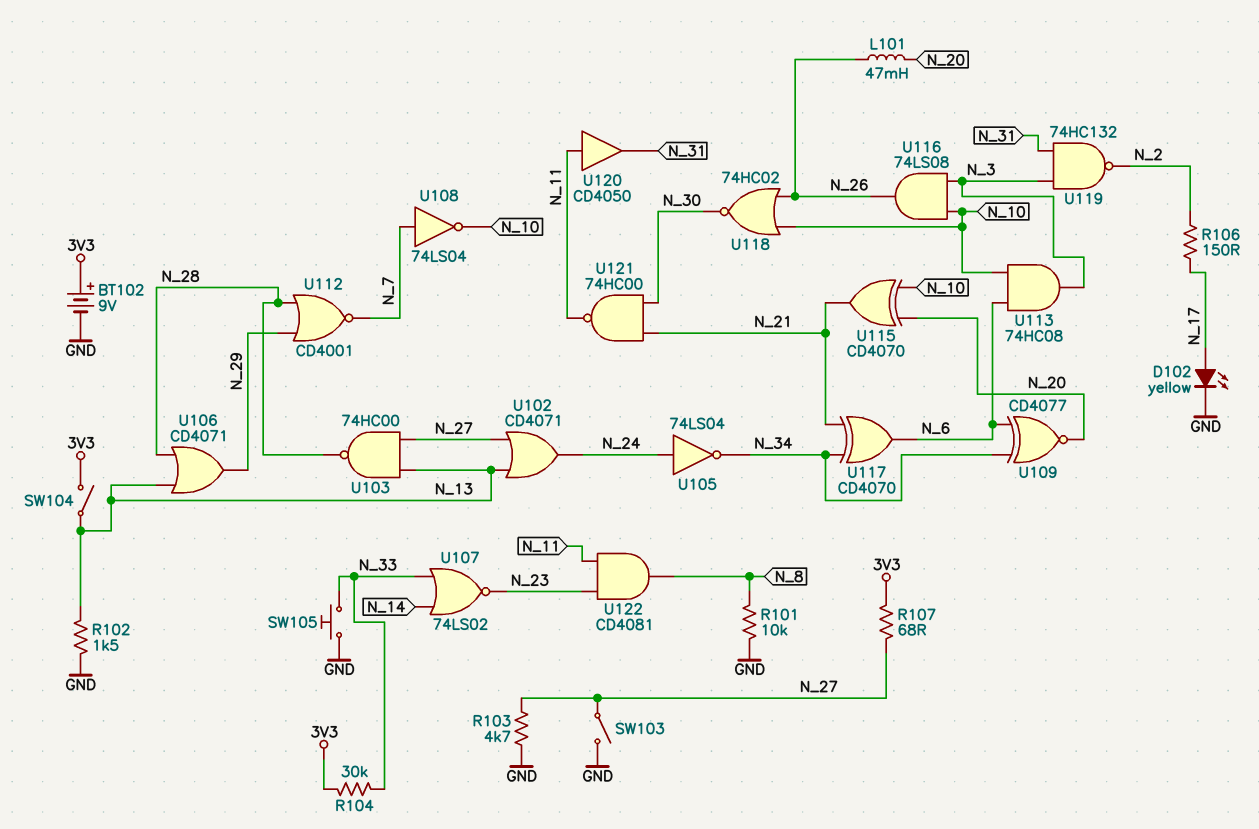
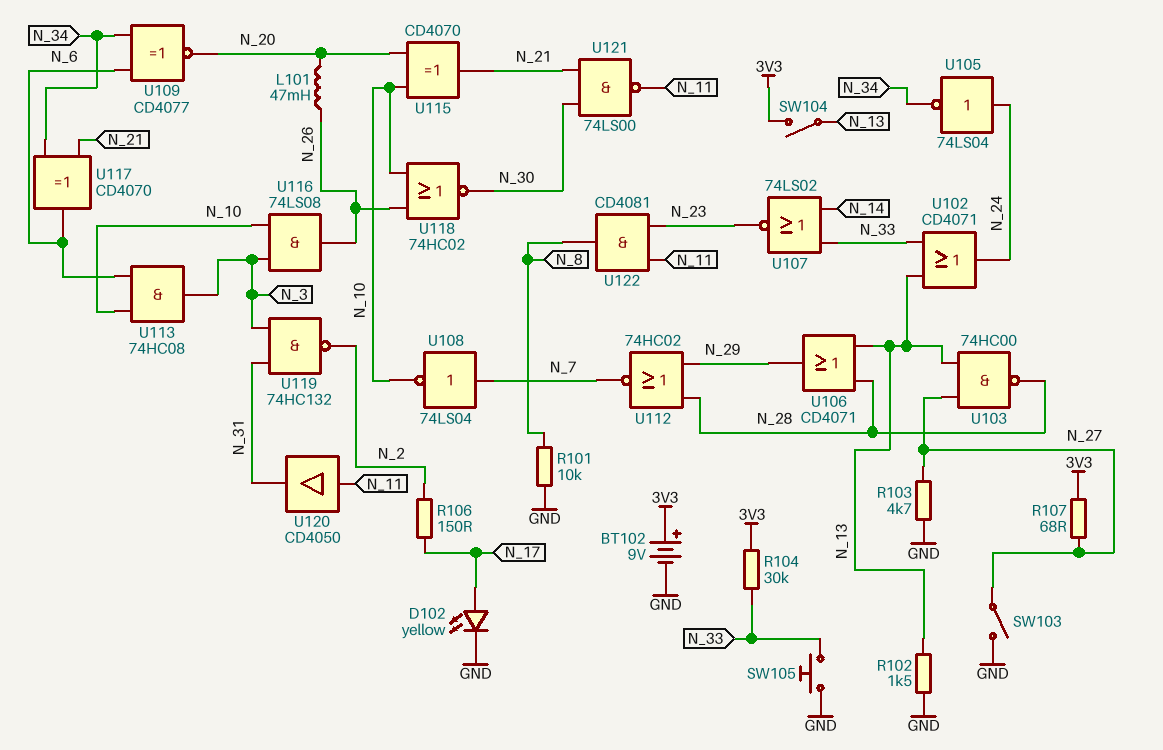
U102: OR CD4071 (in N_13, in N_27, out N_24) -> OR CD4071 (in N_13, in N_33, out N_24)
U112: NOR CD4001 (in N_28, in N_29, out N_7) -> NOR 74HC02 (in N_28, in N_29, out N_7)
U121: NAND 74HC00 (in N_21, in N_30, out N_11) -> NAND 74LS00 (in N_21, in N_30, out N_11)

